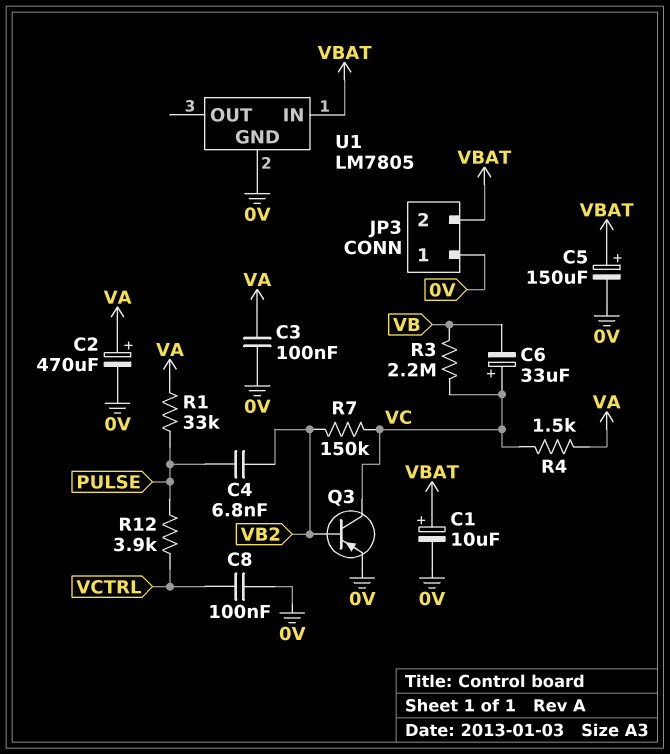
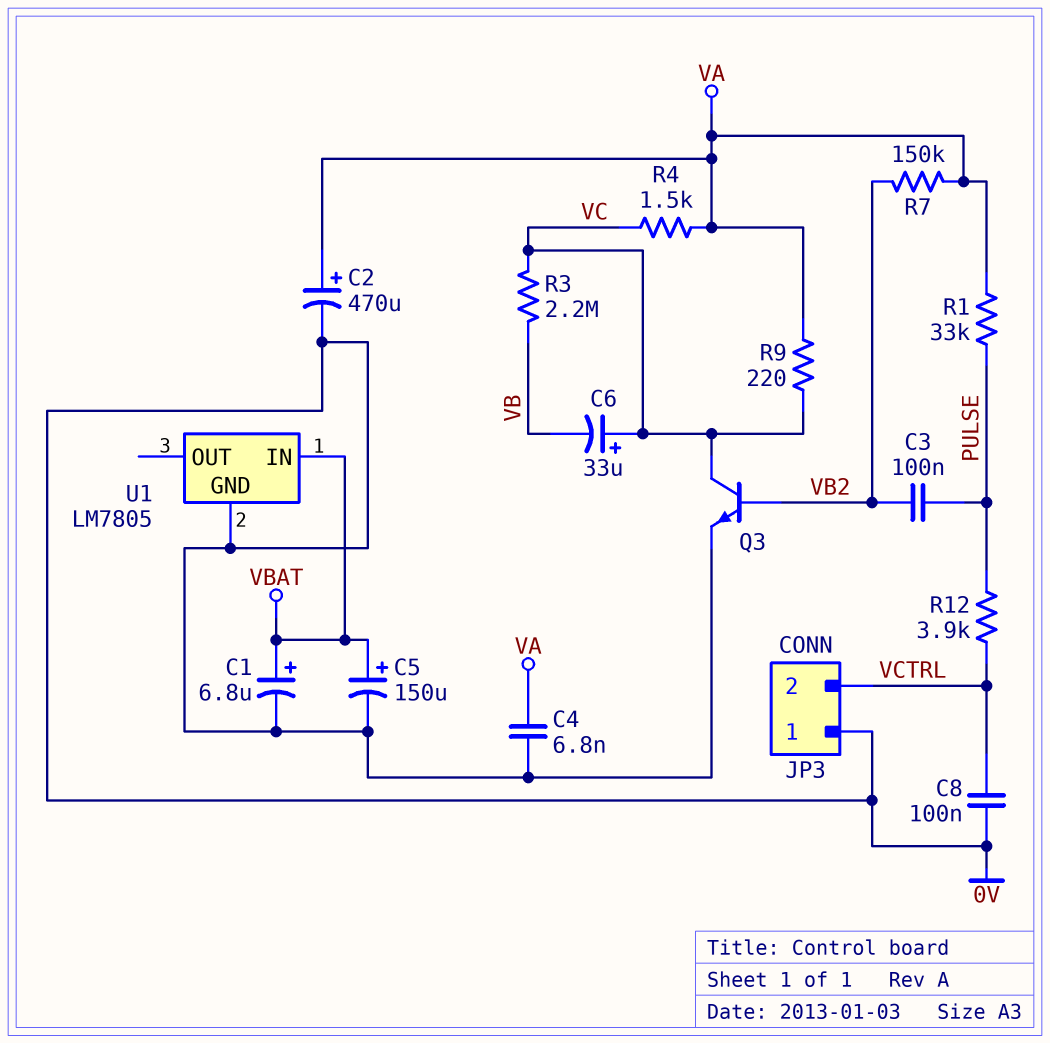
C1: 10uF (plus VBAT, minus 0V) -> 6.8uF (plus VBAT, minus 0V)
C3: 100nF (0V, VA) -> 100nF (PULSE, VB2)
C4: 6.8nF (PULSE, VB2) -> 6.8nF (0V, VA)
JP3 pin 2: VBAT -> VCTRL
Q3: PNP (B VB2, C VC, E 0V) -> NPN (B VB2, C VC, E 0V)
R7: 150k (VB2, VC) -> 150k (VA, VB2)
R9: none -> 220 (VA, VC)

